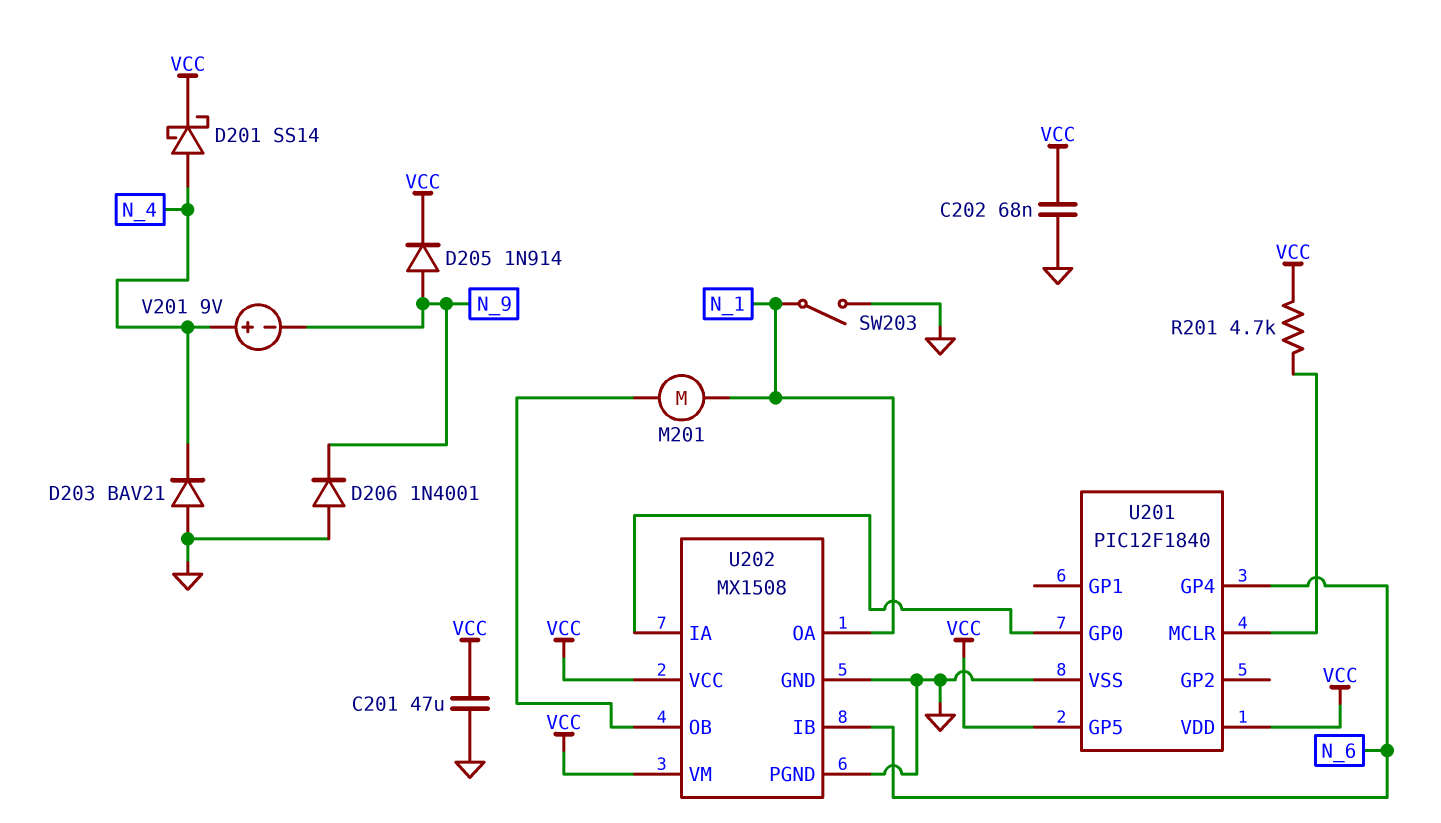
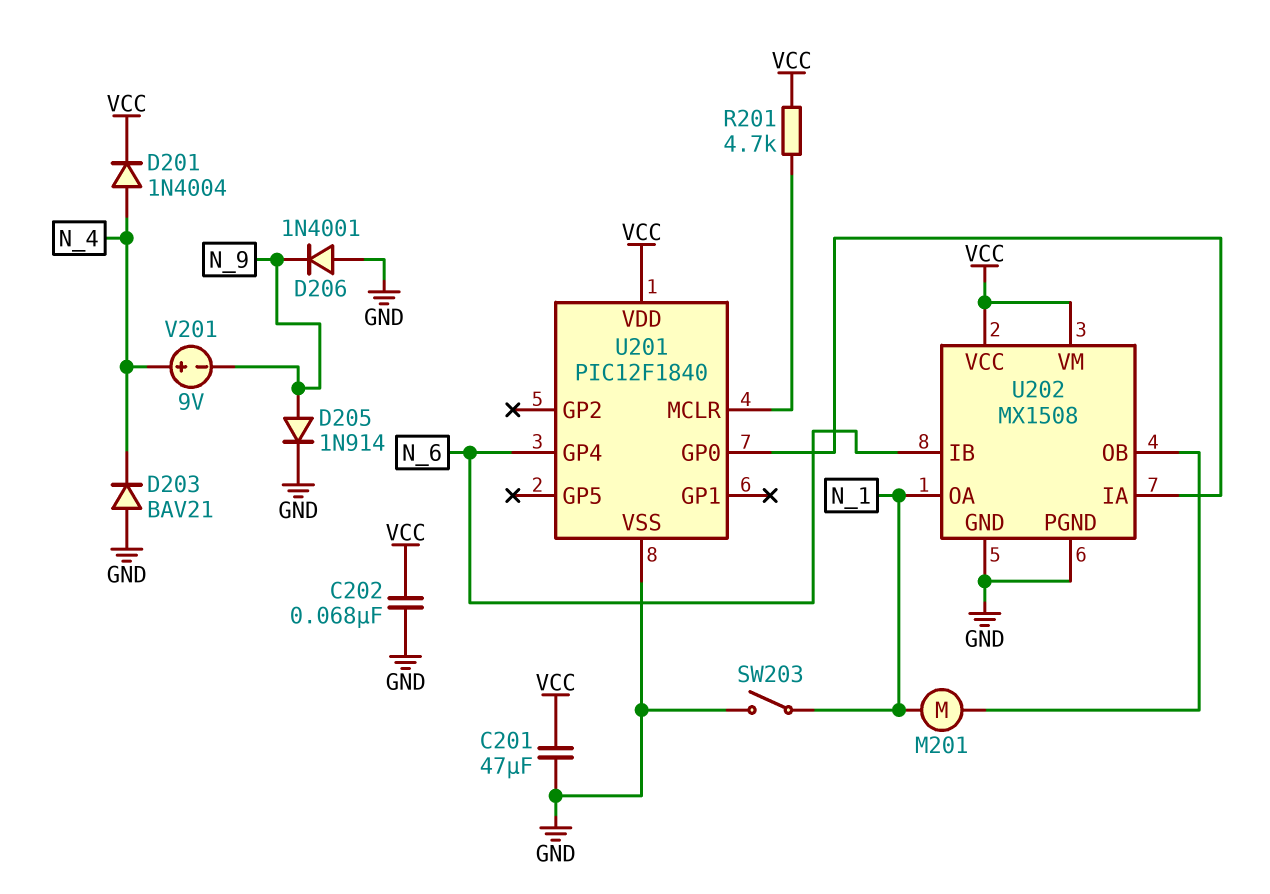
D201: schottky SS14 (A N_4, K VCC) -> diode 1N4004 (A N_4, K VCC)
D205: diode 1N914 (A N_9, K VCC) -> diode 1N914 (A N_9, K GND)
U201 pin GP5: VCC -> none

